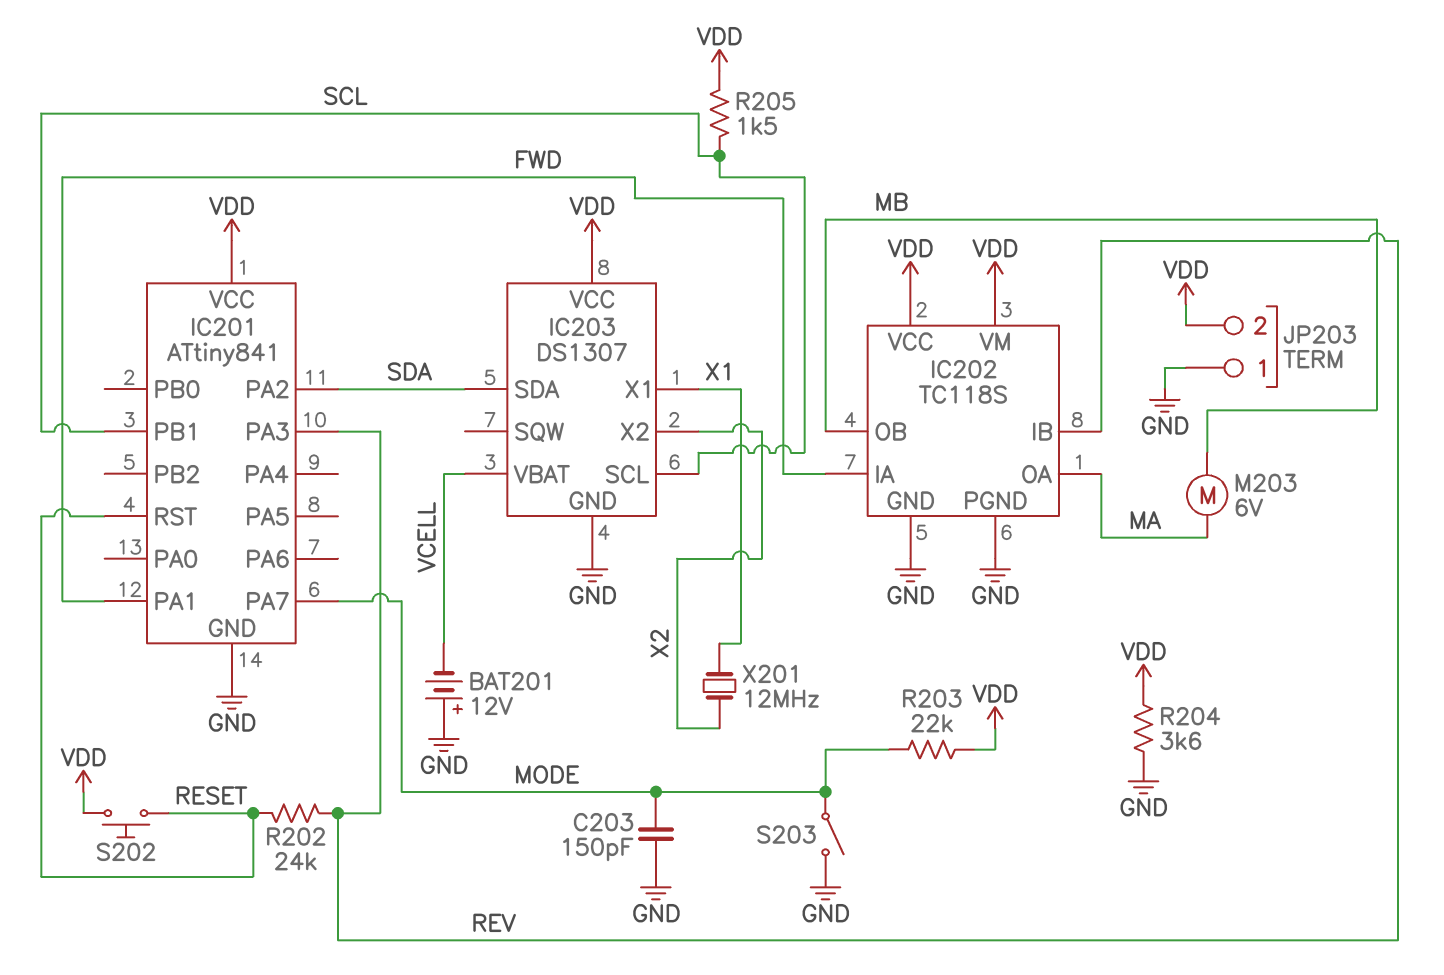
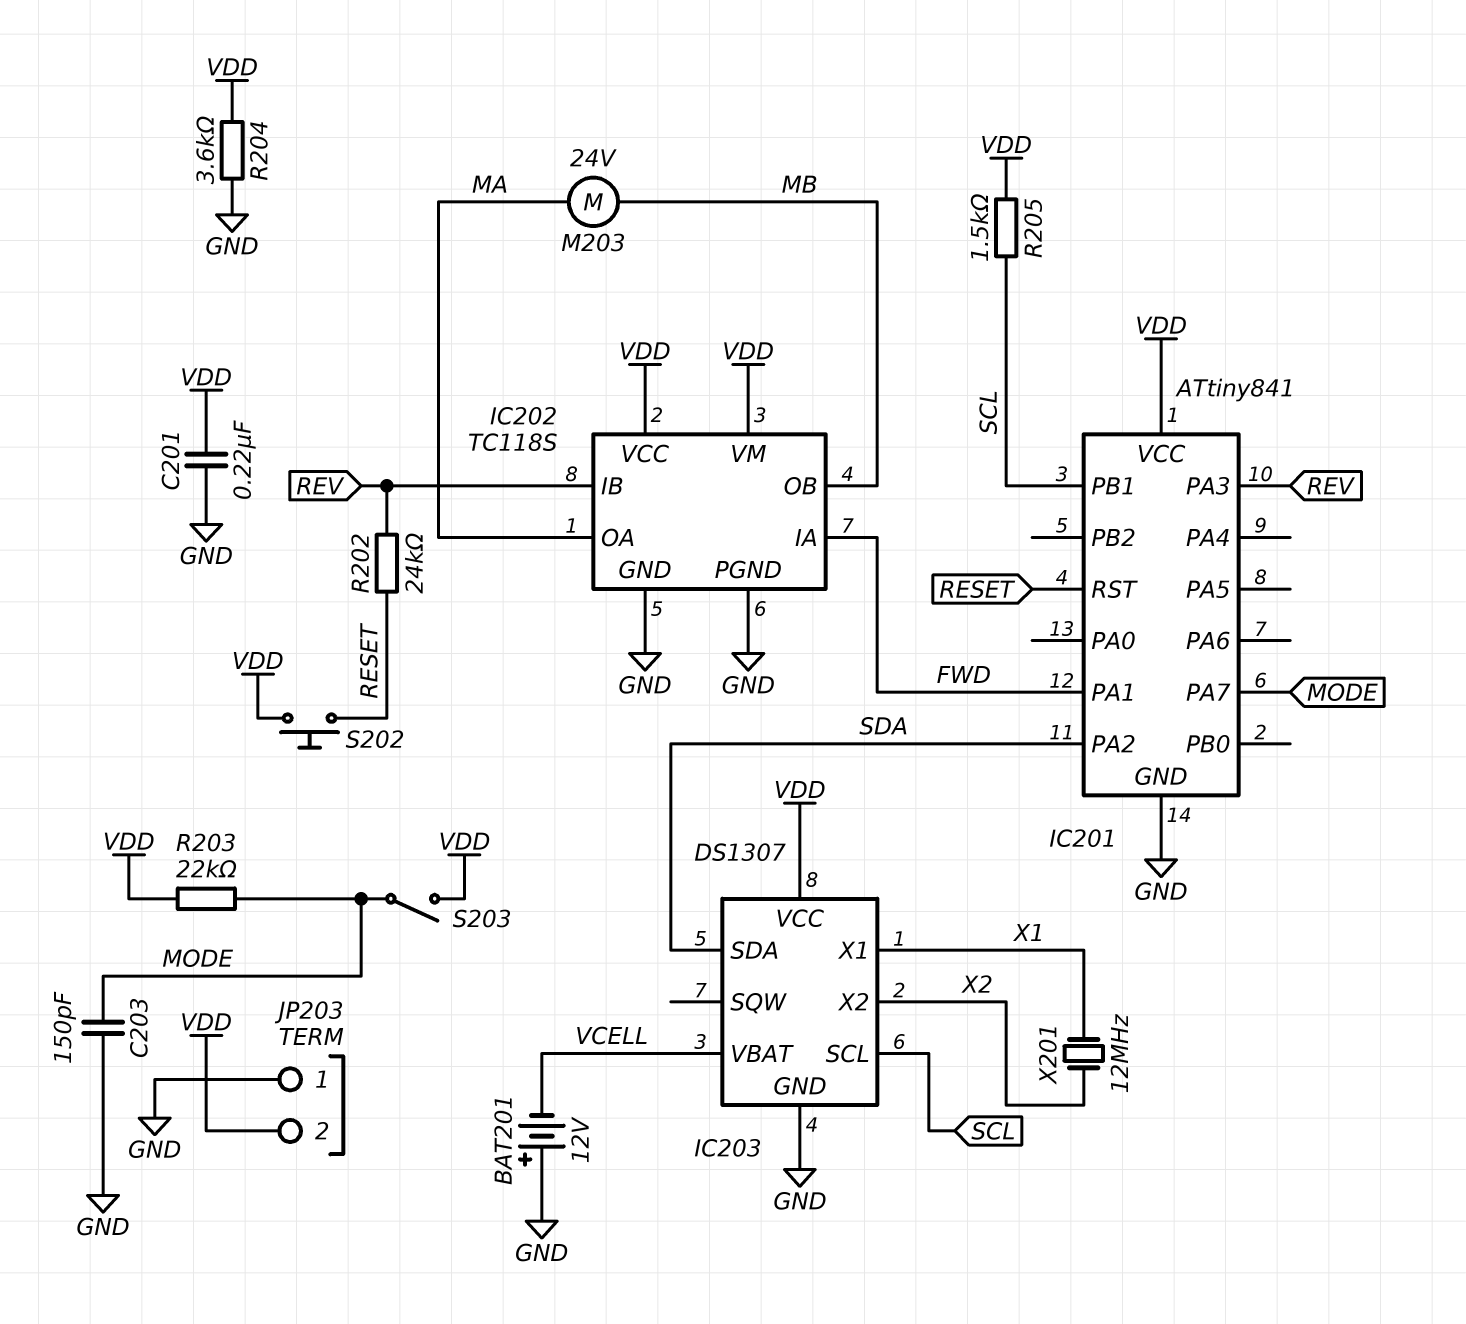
C201: none -> 220nF (GND, VDD)
M203: motor 6V (MA, MB) -> motor 24V (MA, MB)
S203: switch (GND, MODE) -> switch (MODE, VDD)

